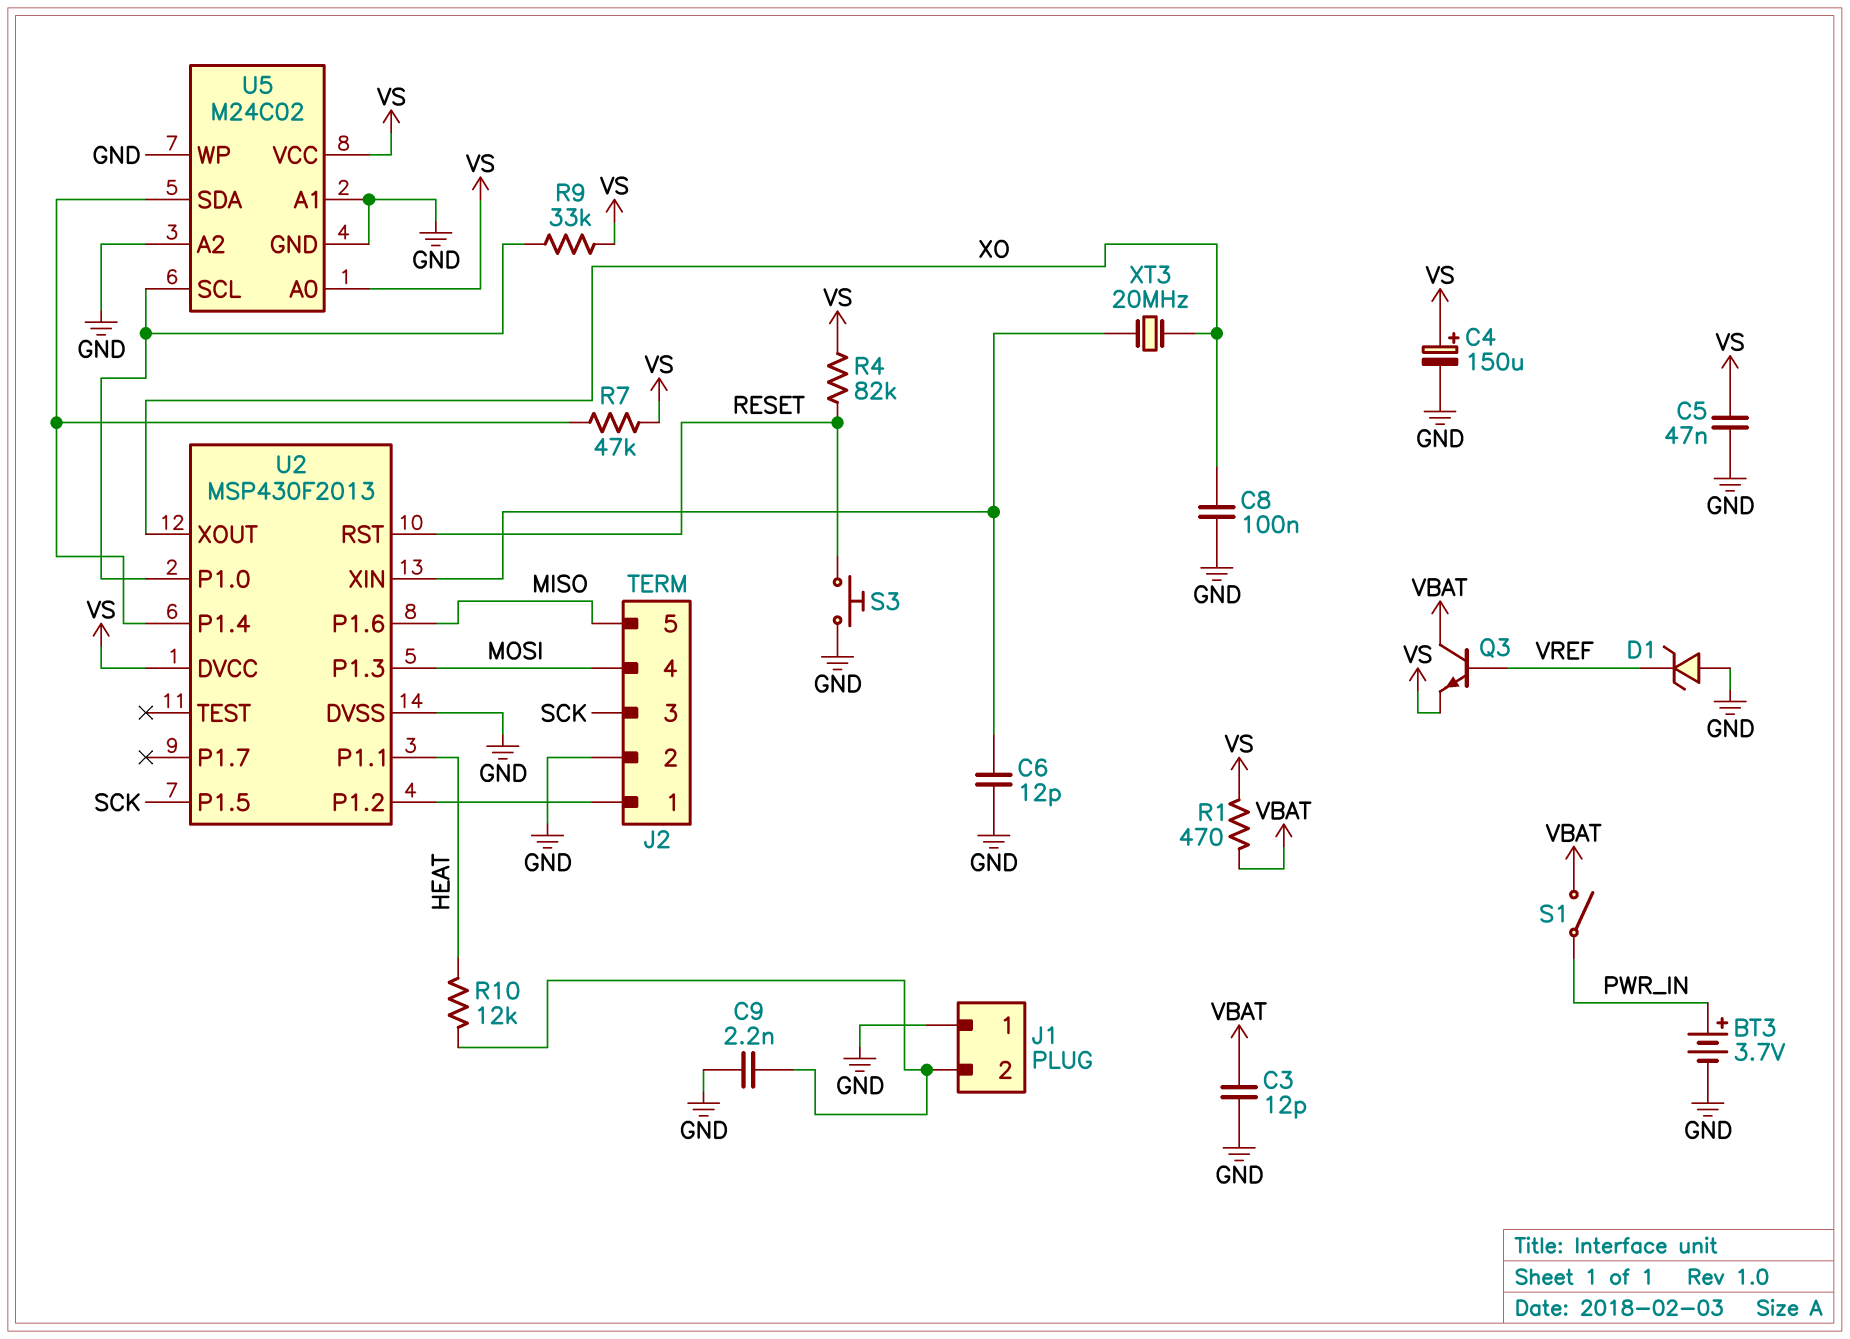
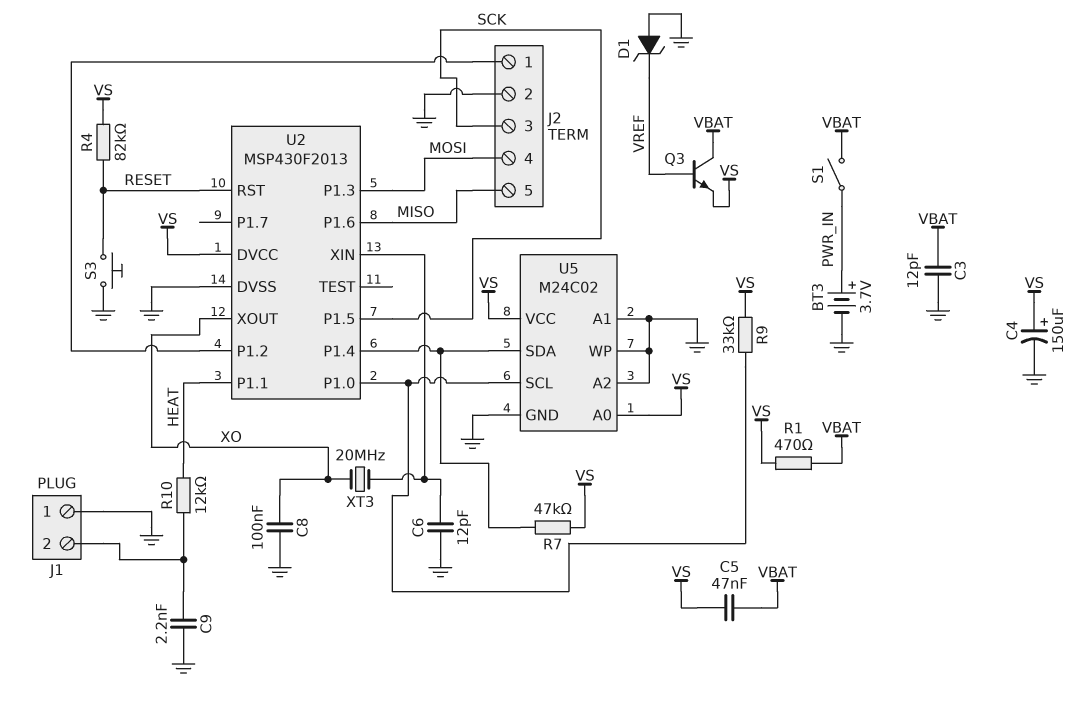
C5: 47nF (GND, VS) -> 47nF (VBAT, VS)

